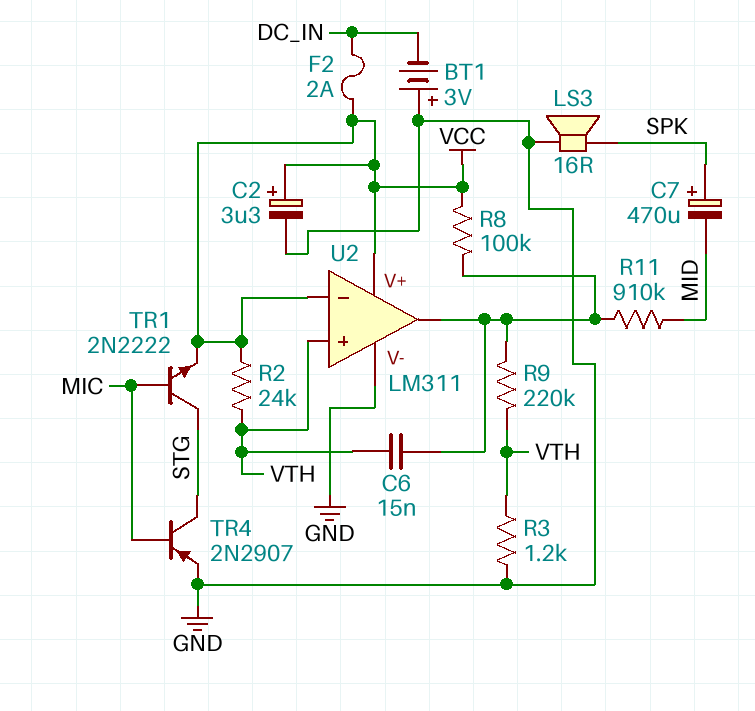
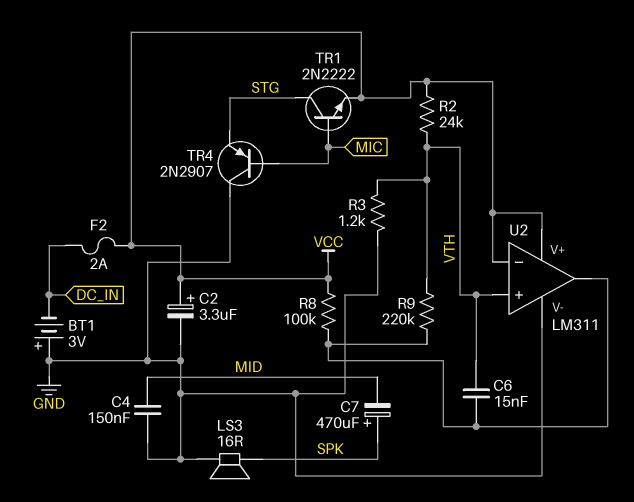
C4: none -> 150nF (GND, MID)
R11: 910k (MID, U2/out) -> none
TR4: PNP 2N2907 (B MIC, C STG, E GND) -> PNP 2N2907 (B MIC, C GND, E STG)

